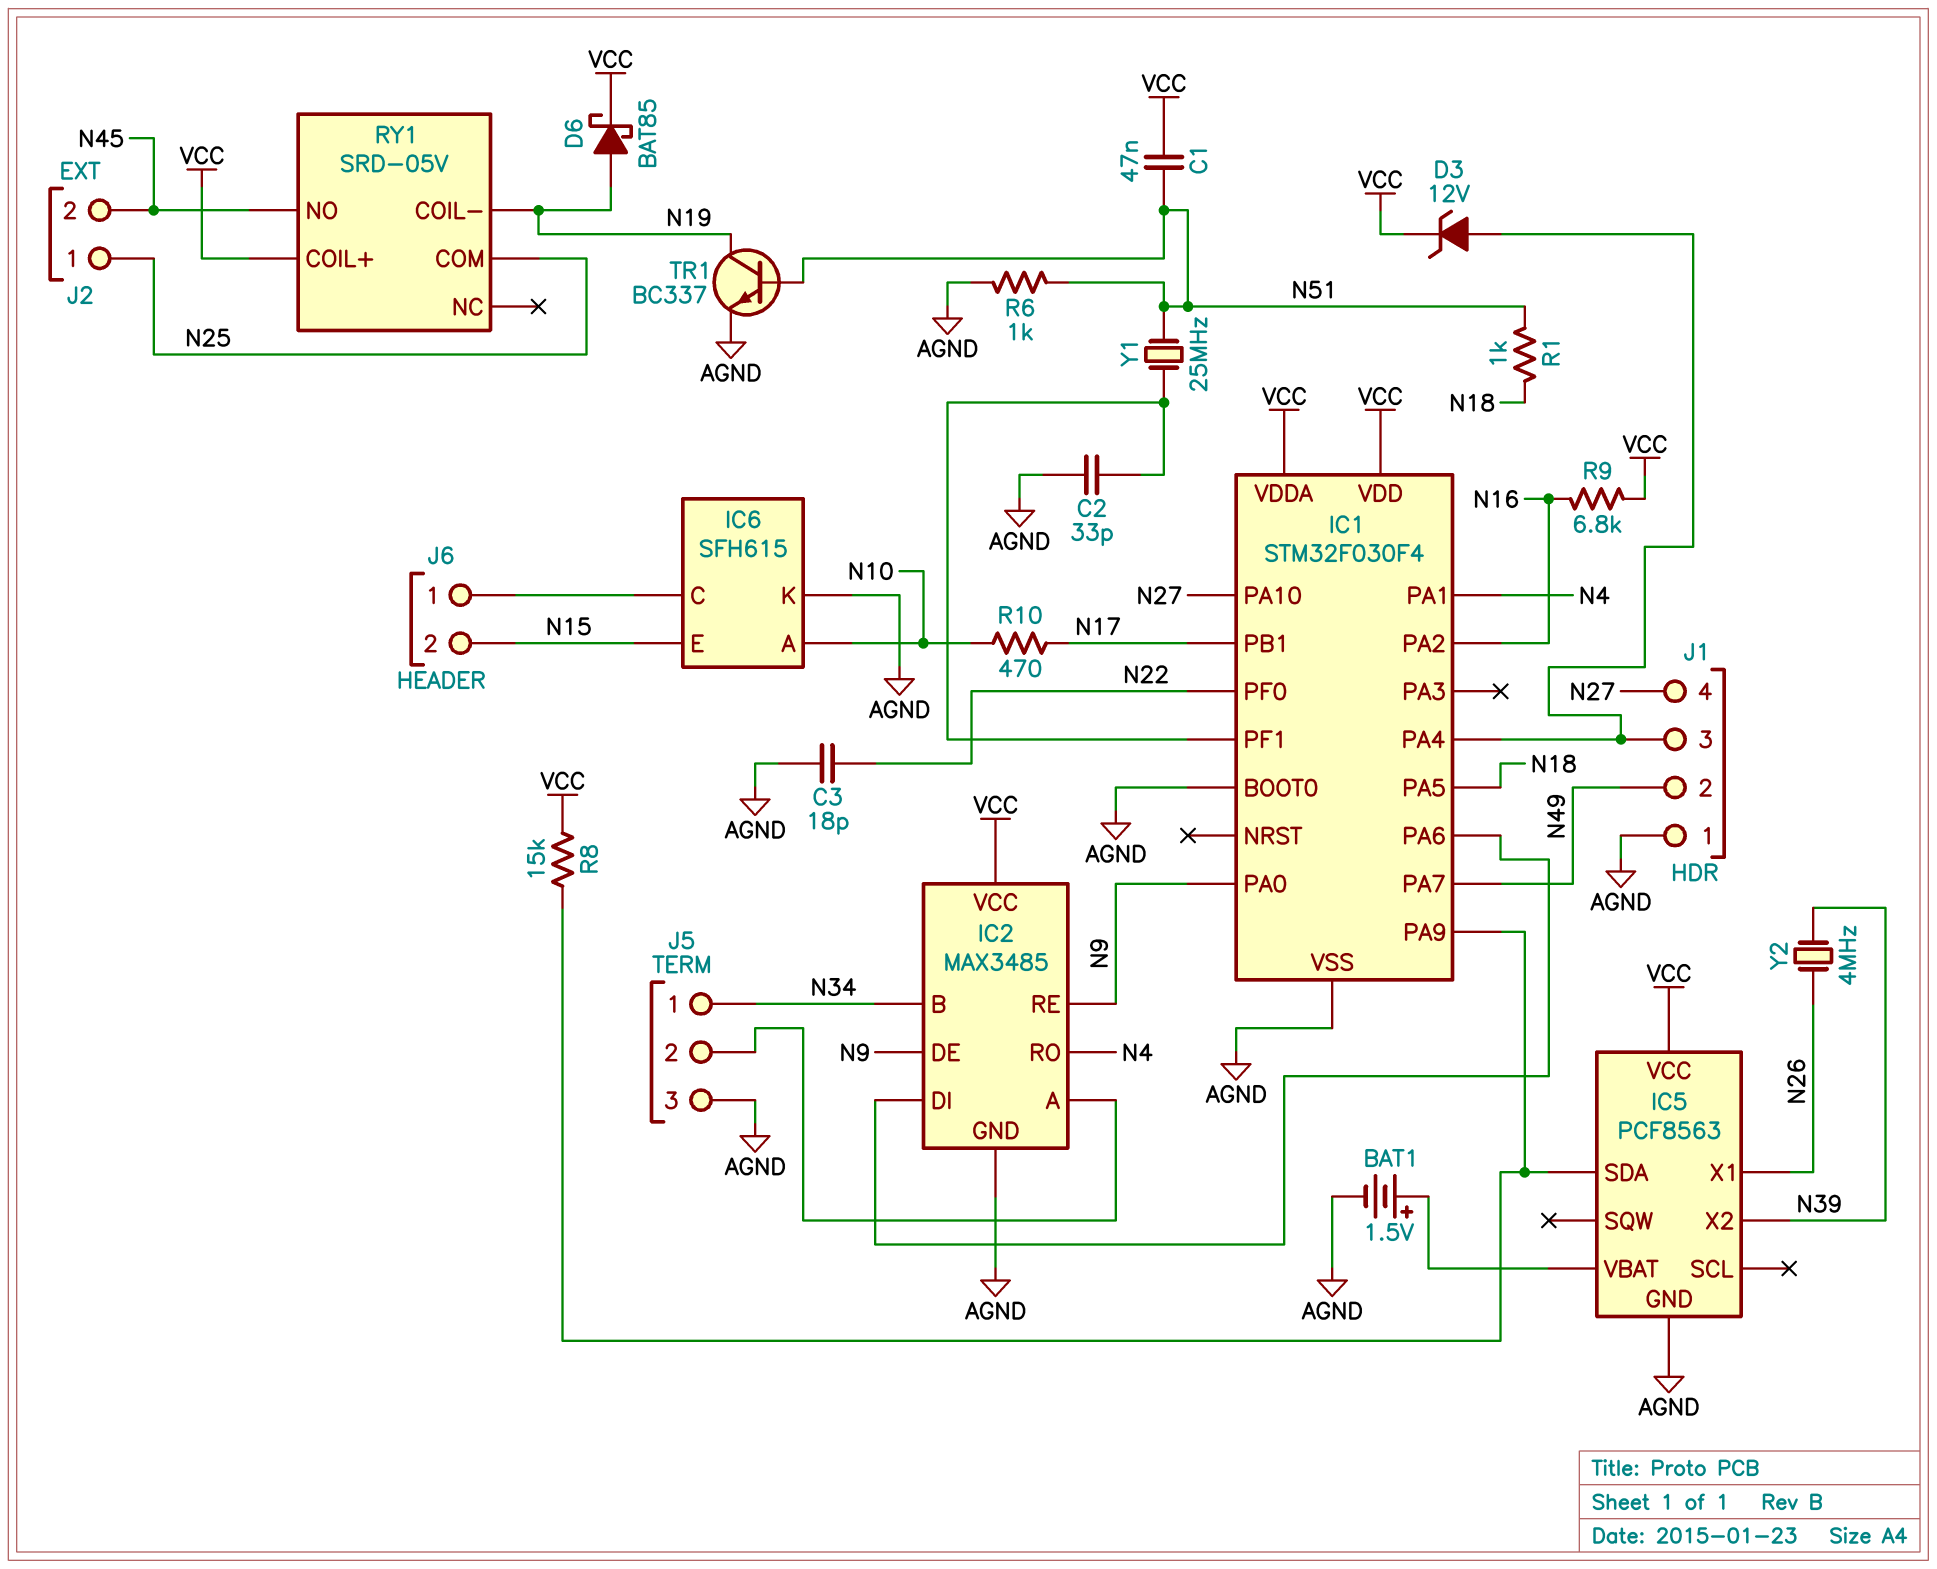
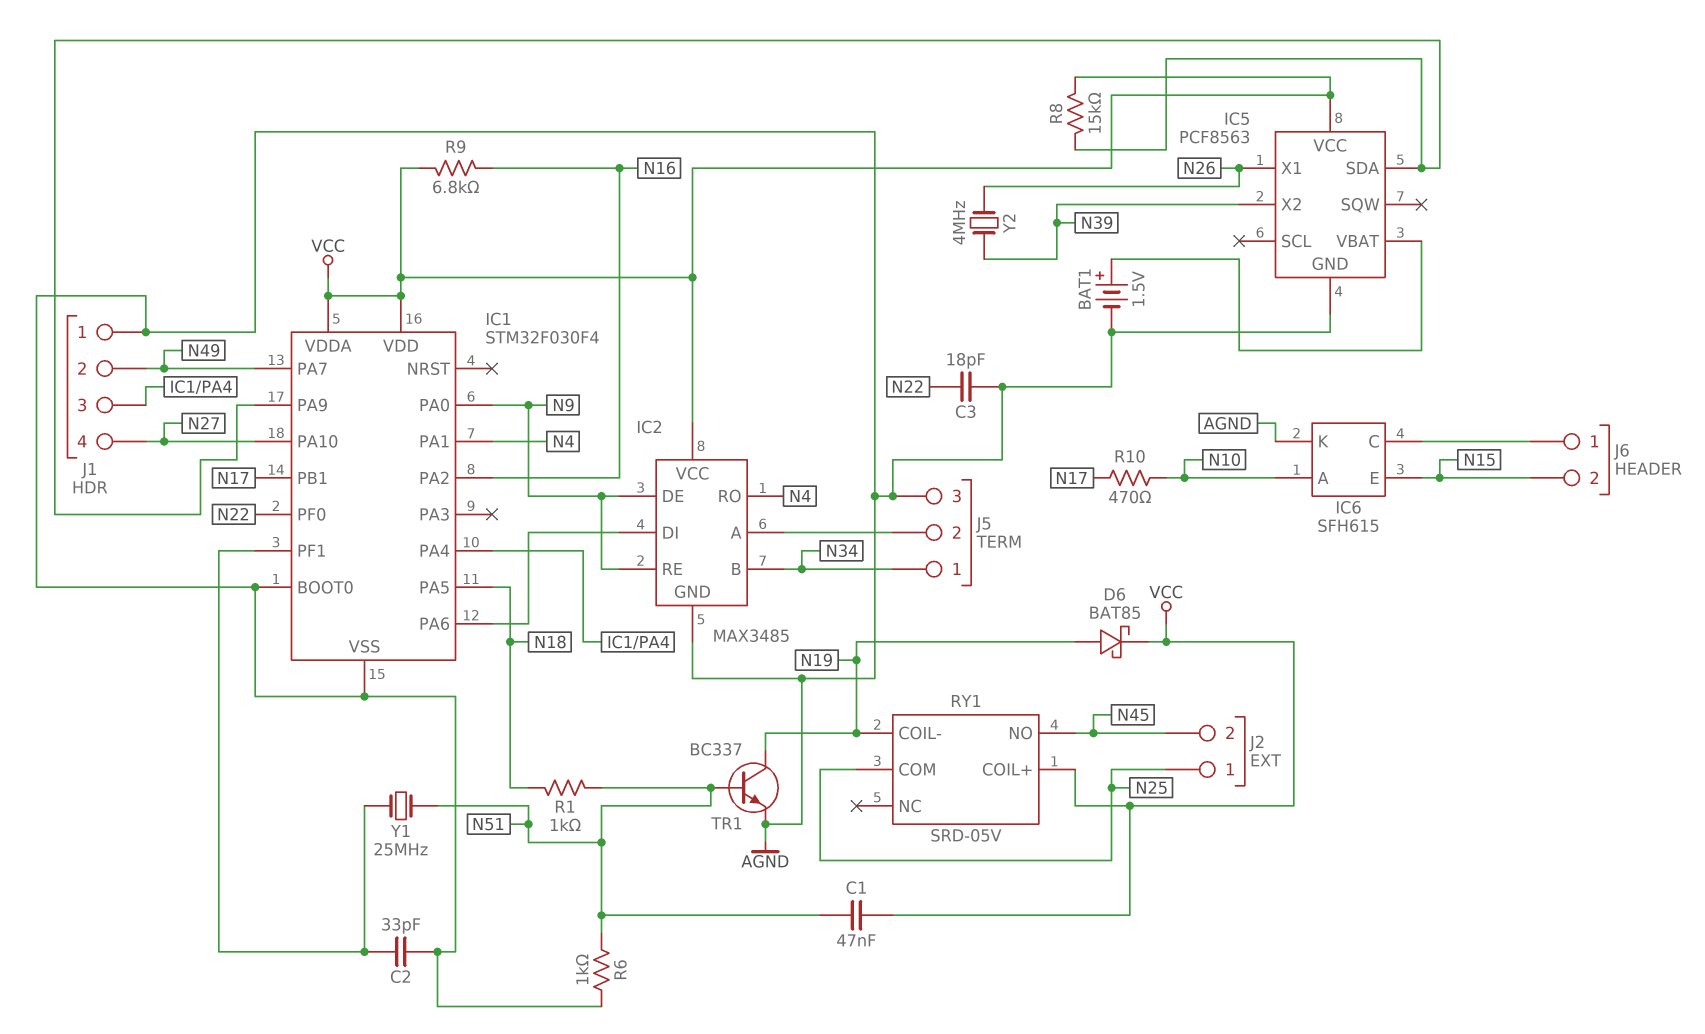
D3: zener 12V (A IC1/PA4, K VCC) -> none

